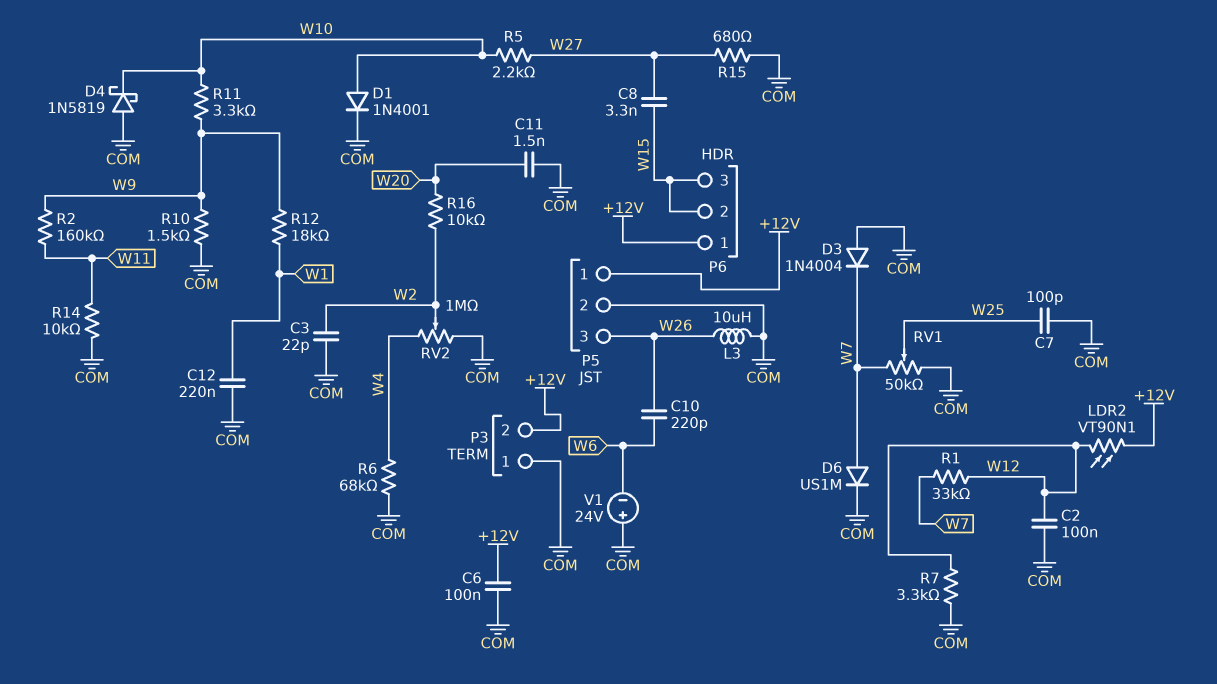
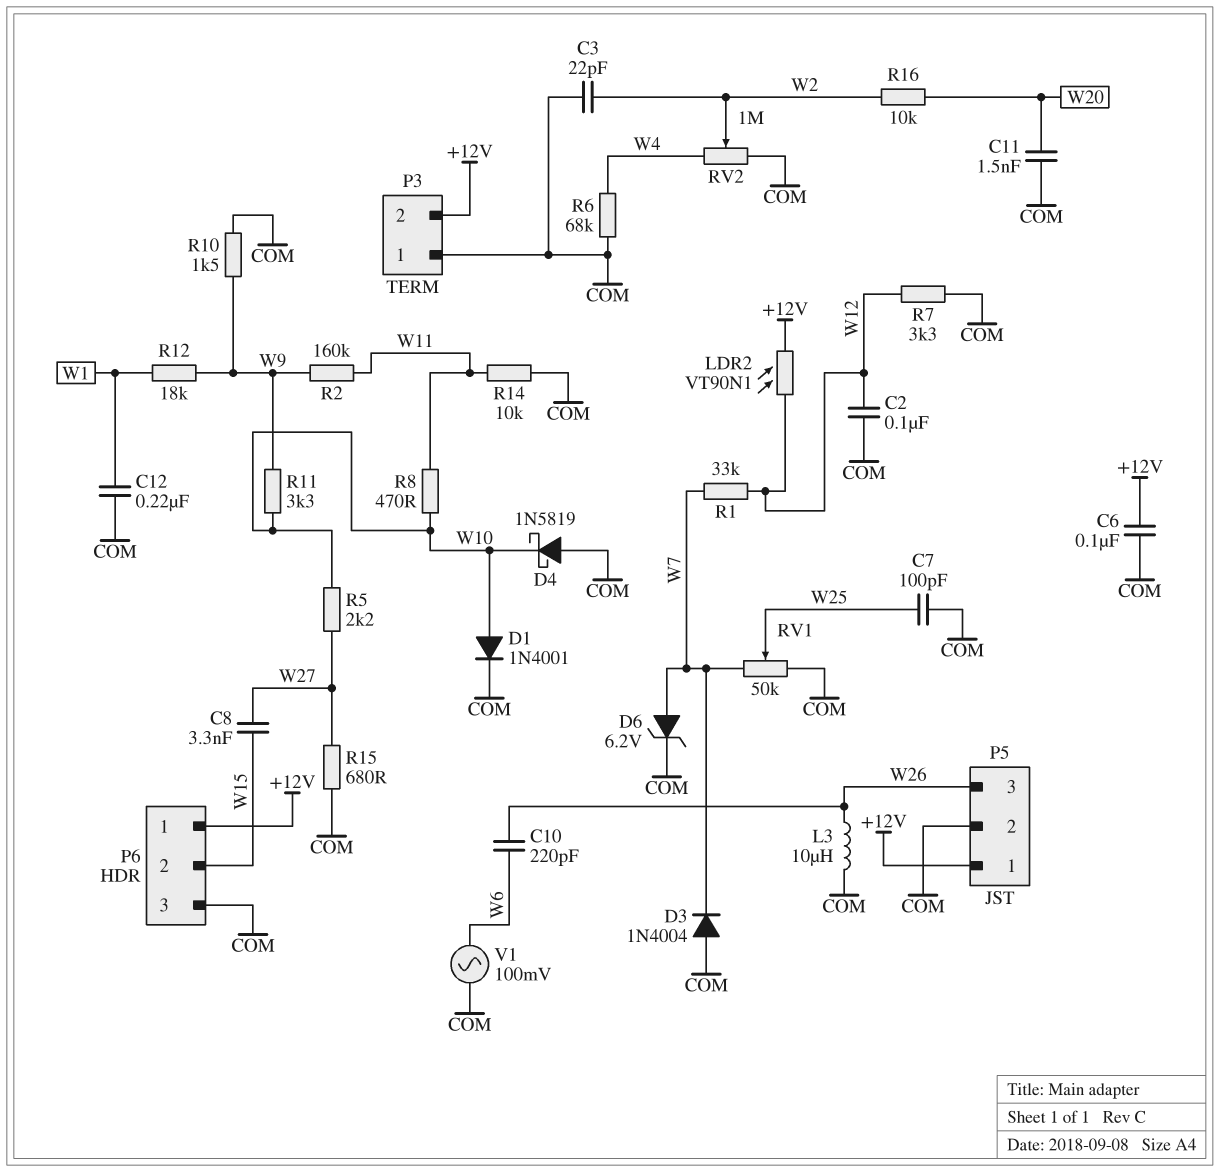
D6: diode US1M (A W7, K COM) -> zener 6.2V (A W7, K COM)
P6 pin 3: W15 -> COM
R8: none -> 470 (W10, W11)
V1: 24V (plus COM, minus W6) -> AC 100mV (COM, W6)

